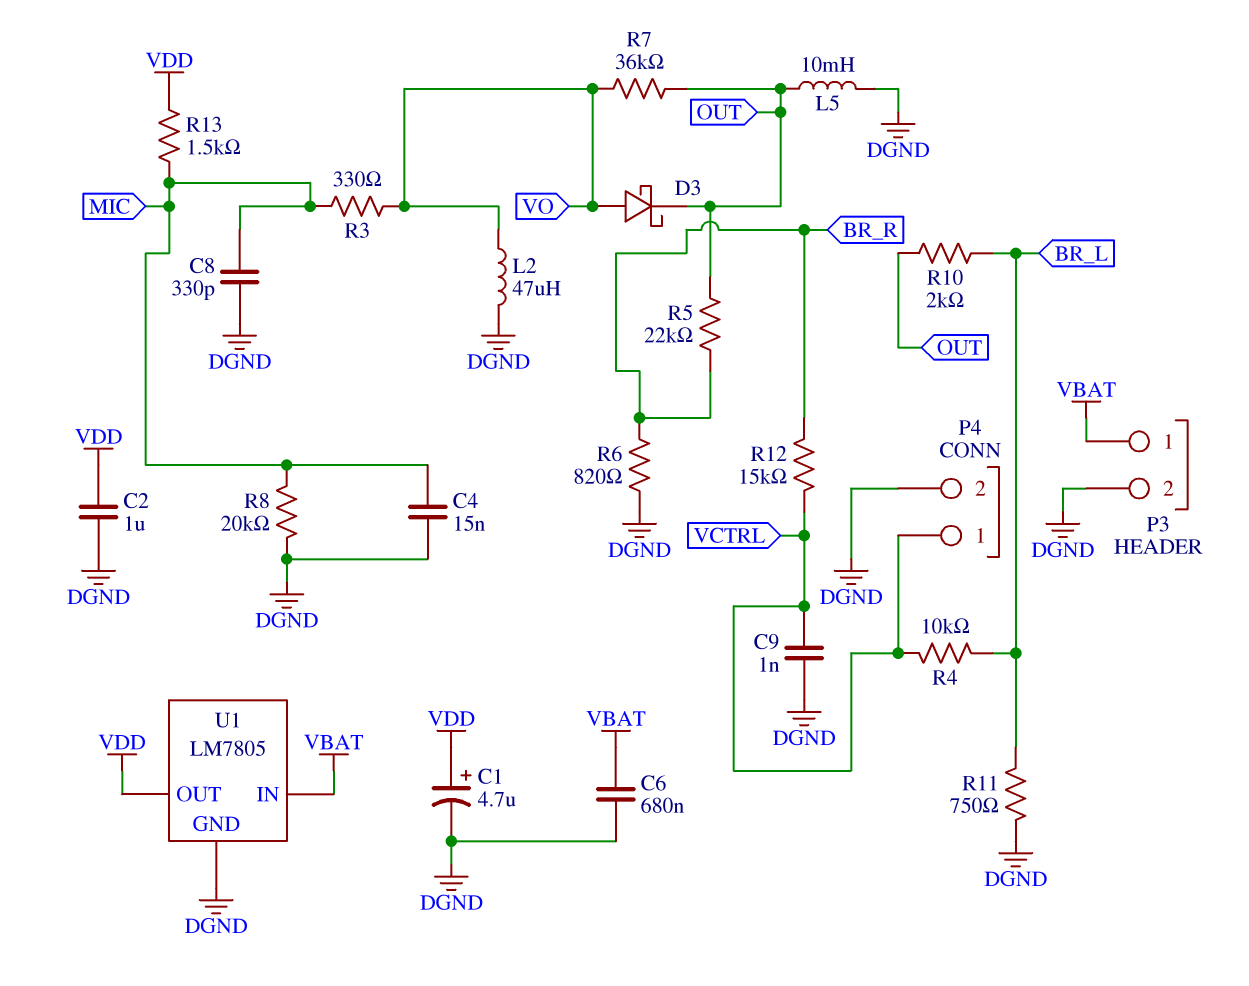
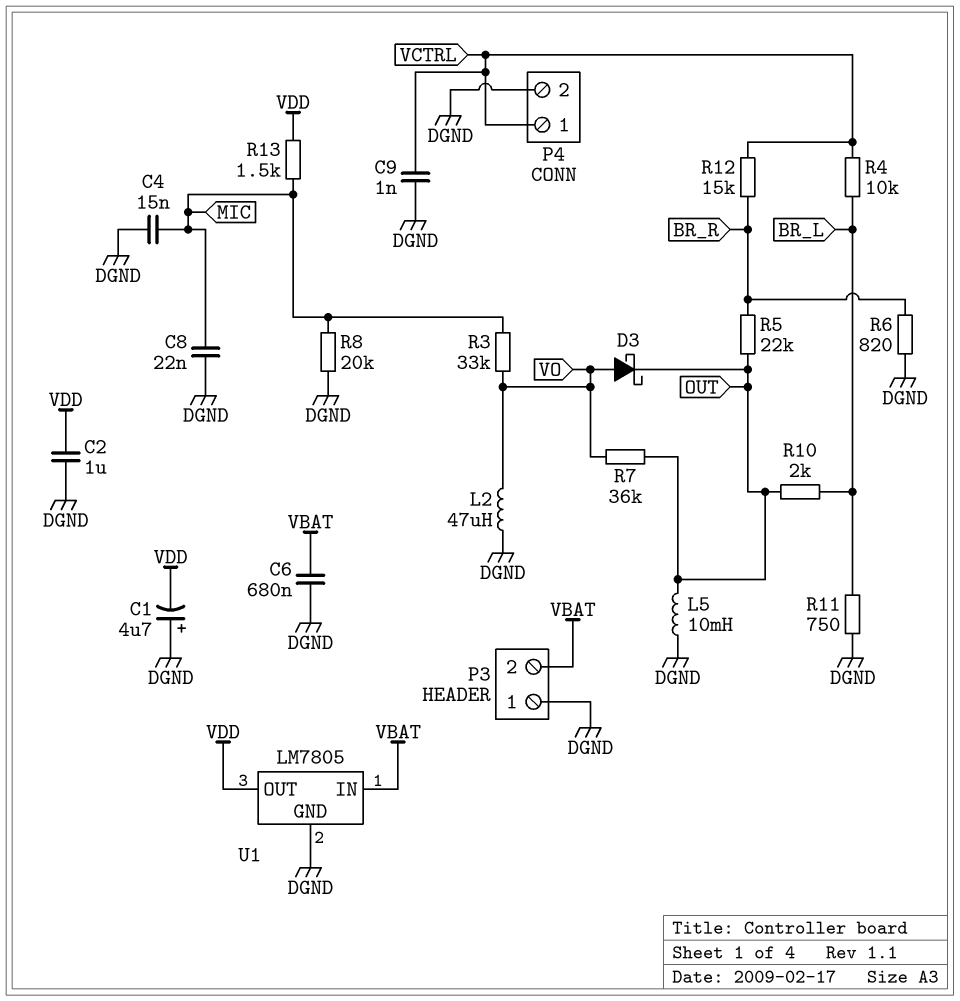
C1: 4.7uF (plus VDD, minus DGND) -> 4.7uF (plus DGND, minus VDD)
C8: 330pF (DGND, MIC) -> 22nF (DGND, MIC)
P3 pin 1: VBAT -> DGND
P3 pin 2: DGND -> VBAT
R3: 330 (MIC, VO) -> 33k (MIC, VO)

